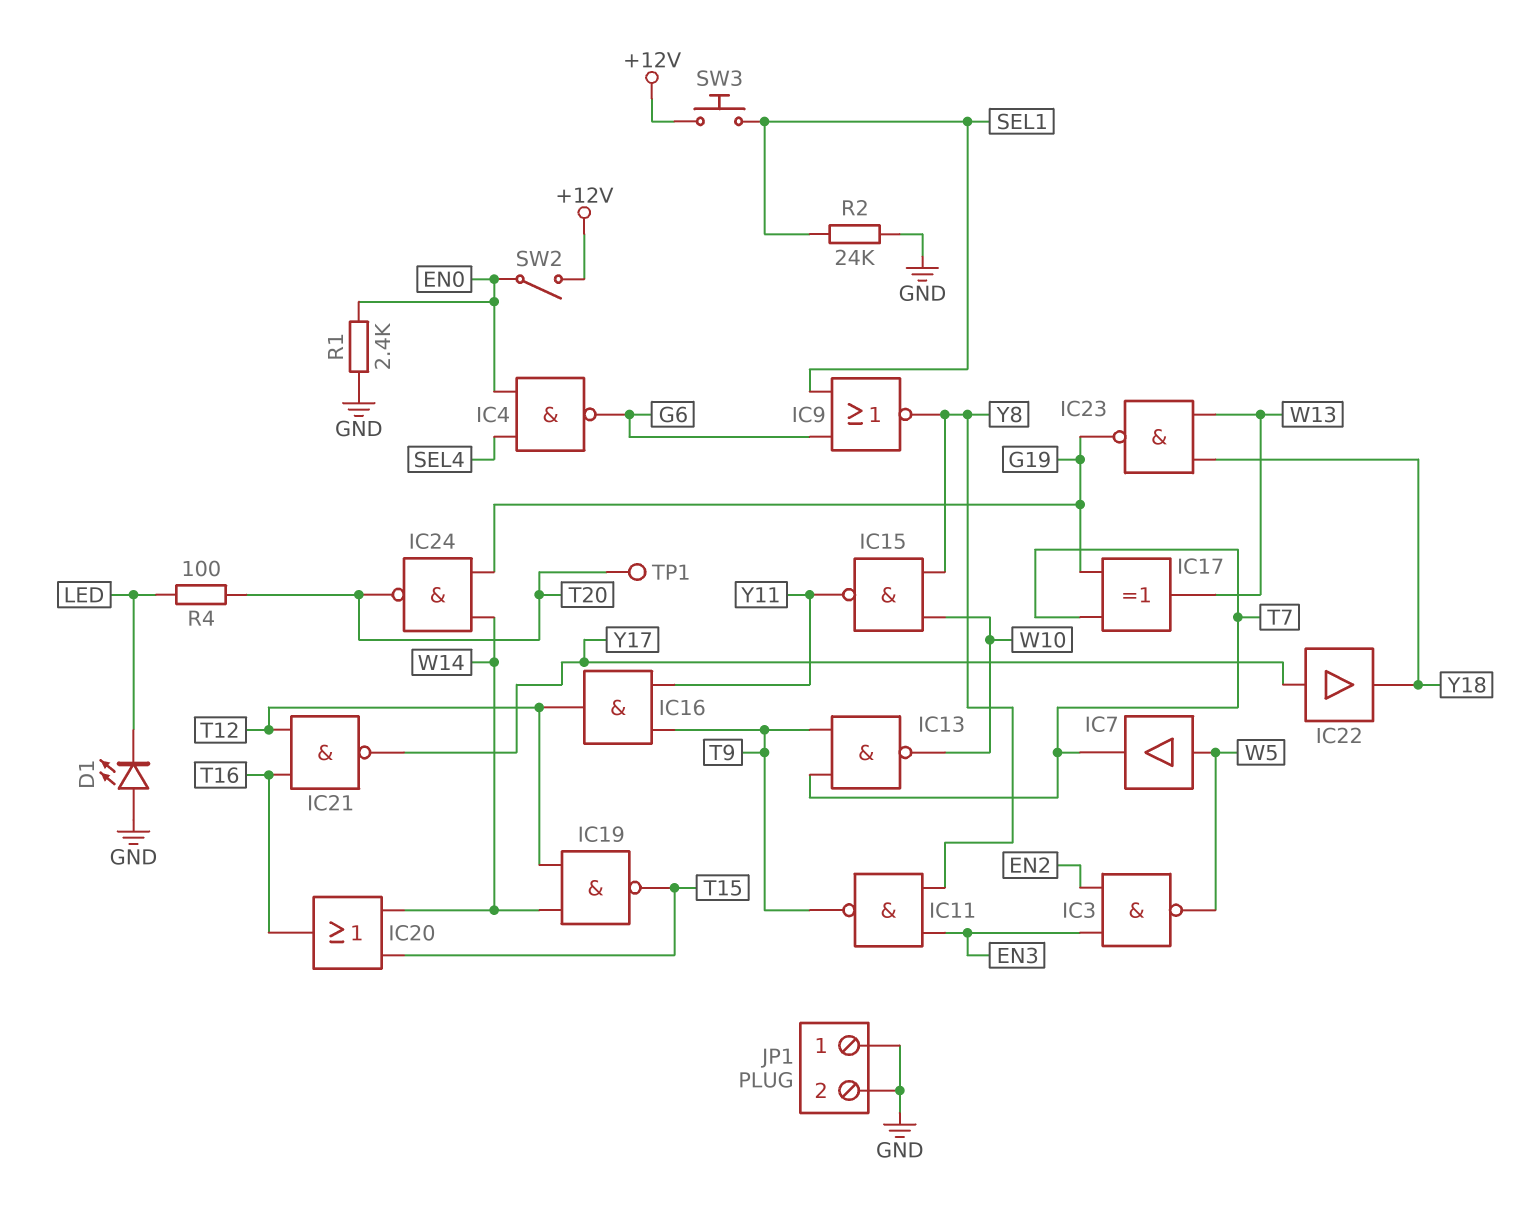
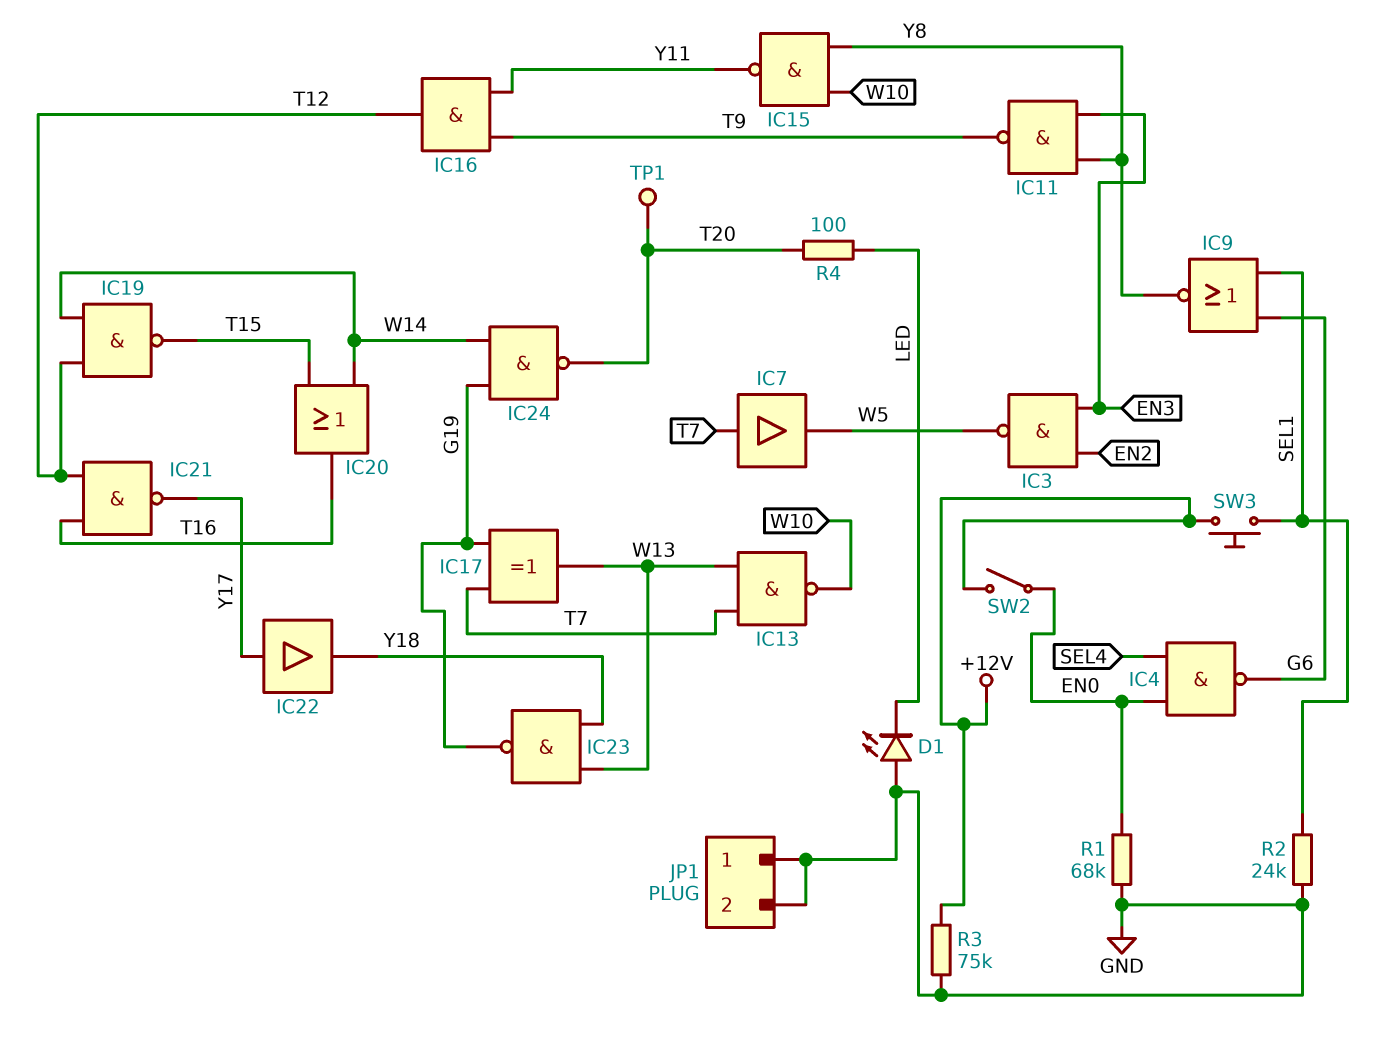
IC7: buffer (in W5, out T7) -> buffer (in T7, out W5)
IC13: NAND (in T7, in T9, out W10) -> NAND (in T7, in W13, out W10)
R1: 2.4k (EN0, GND) -> 68k (EN0, GND)
R3: none -> 75k (+12V, GND)

